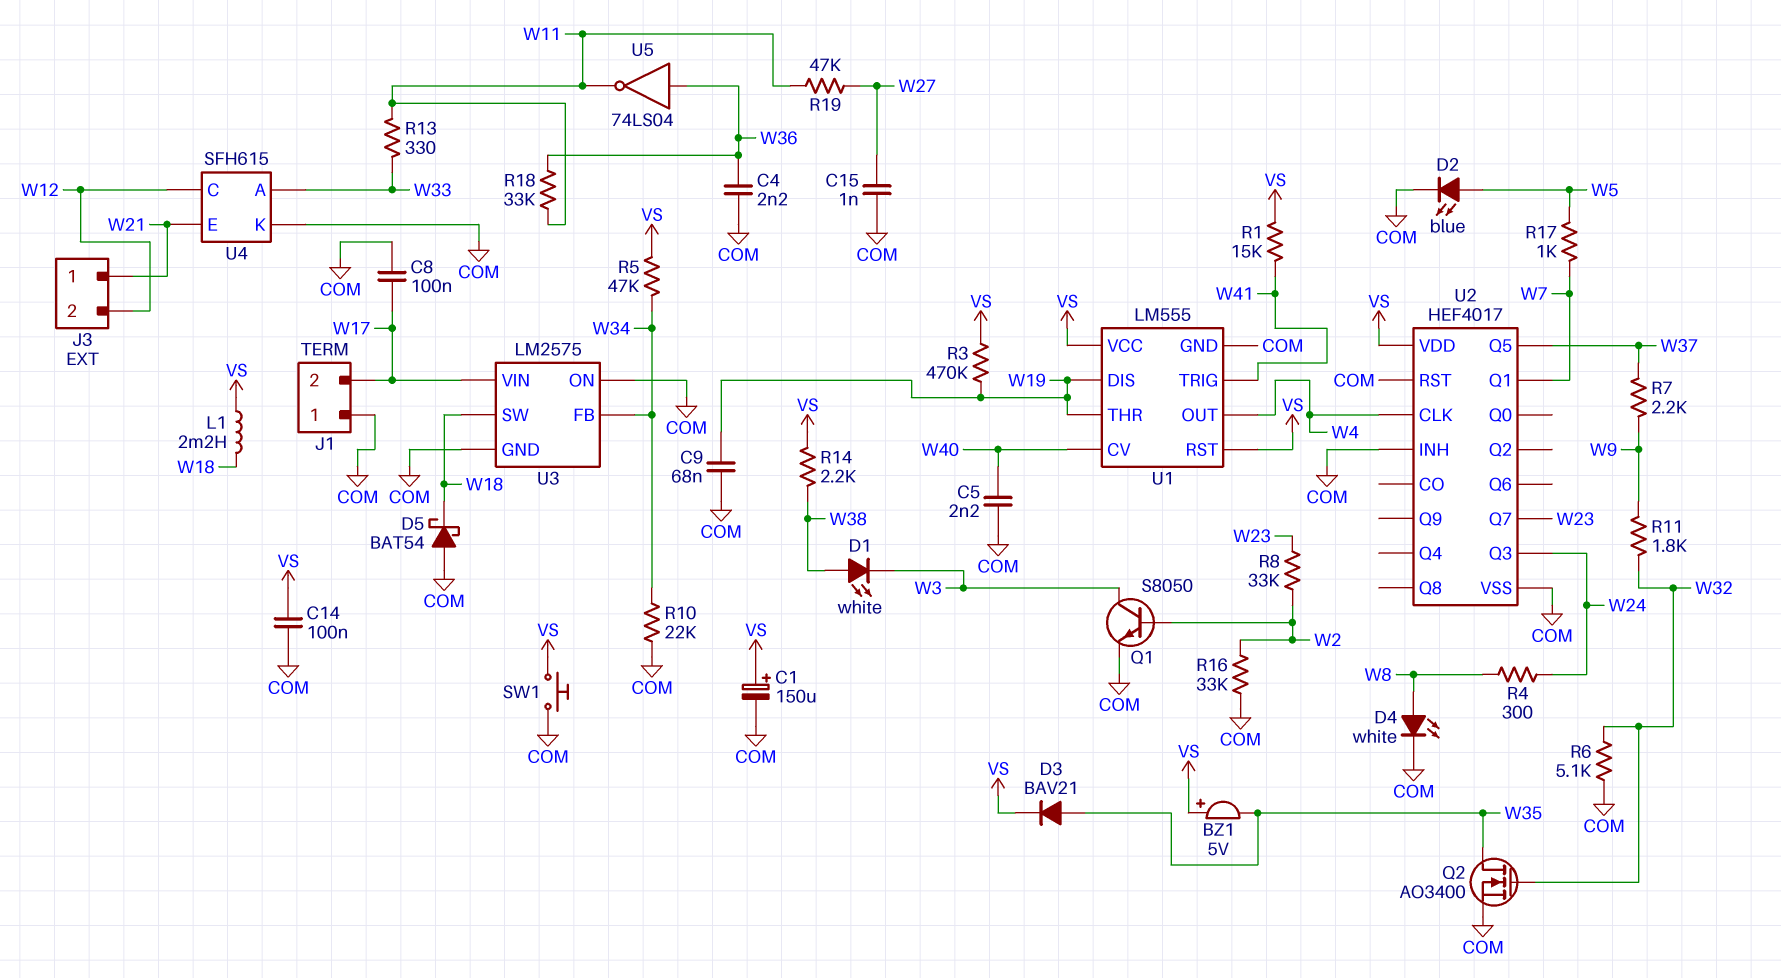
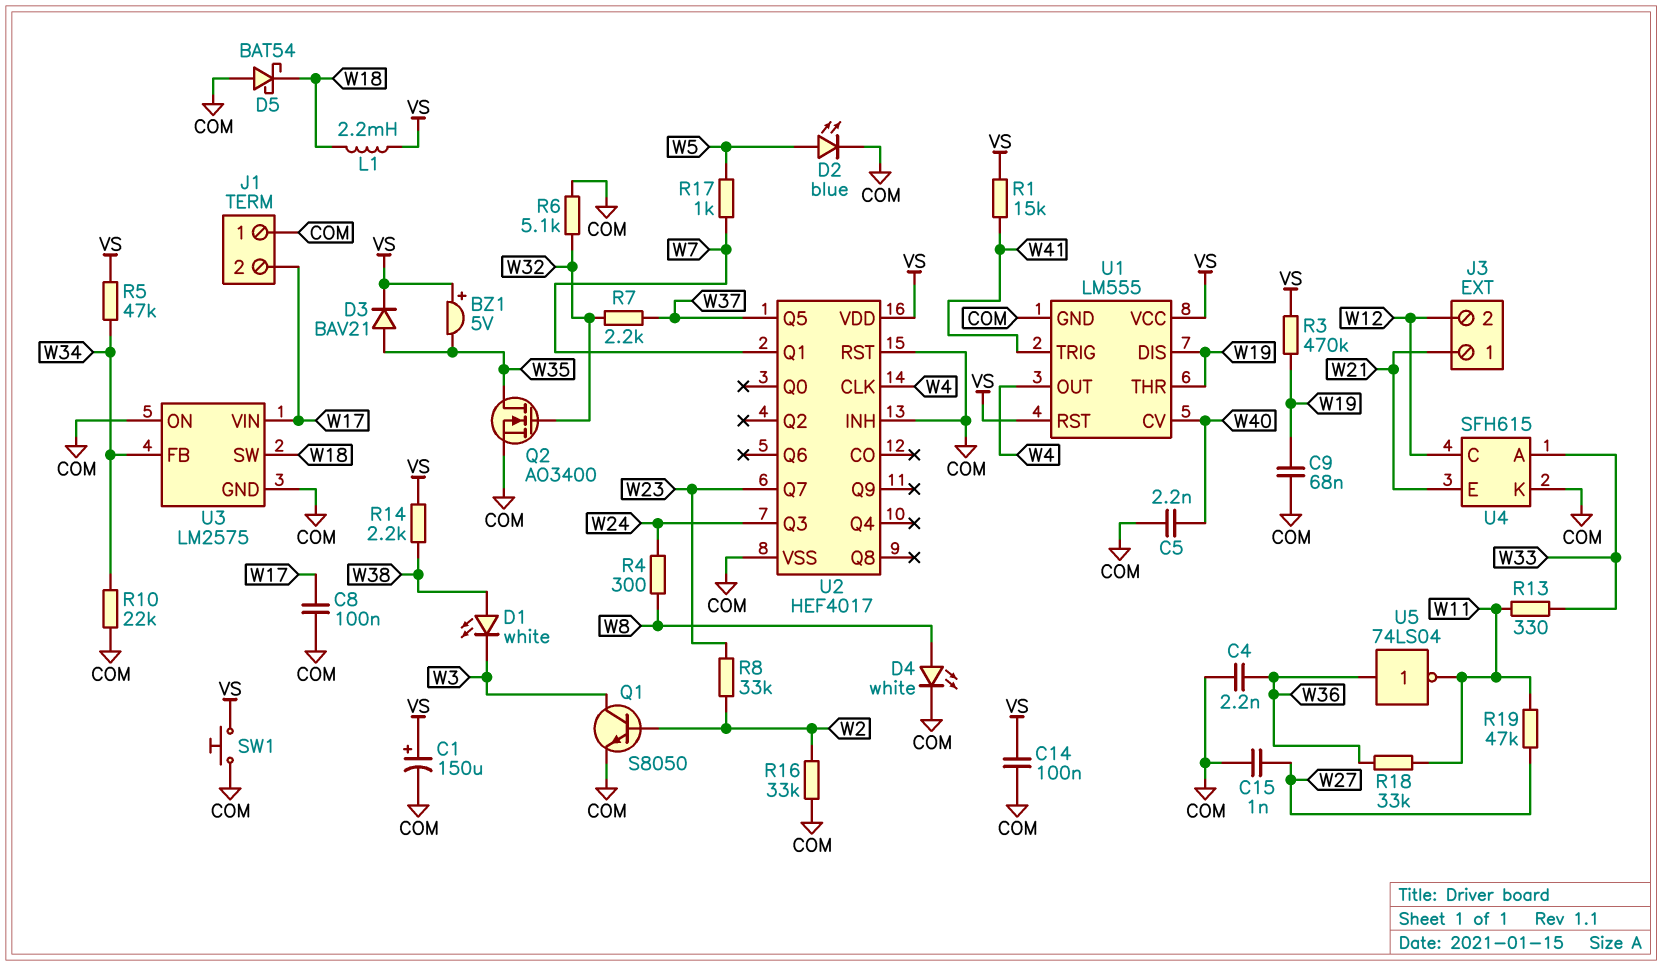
R7: 2.2k (W9, W37) -> 2.2k (W32, W37)
R11: 1.8k (W9, W32) -> none

